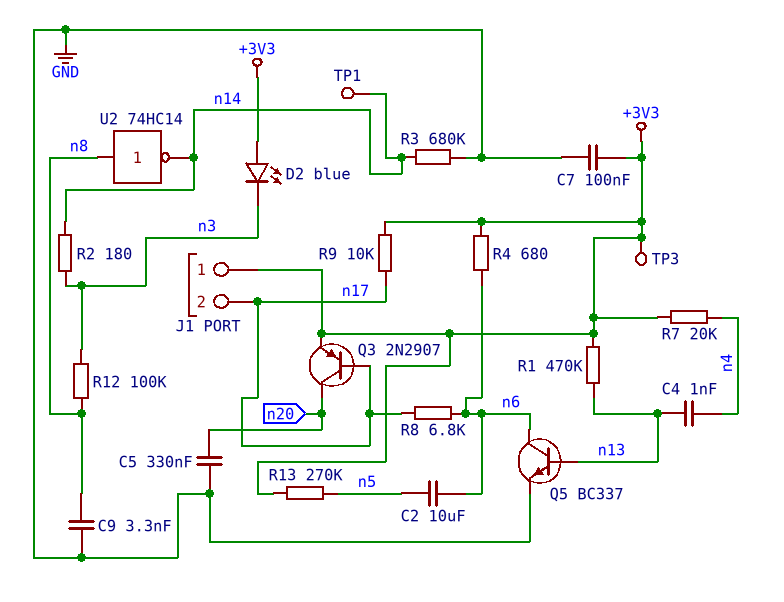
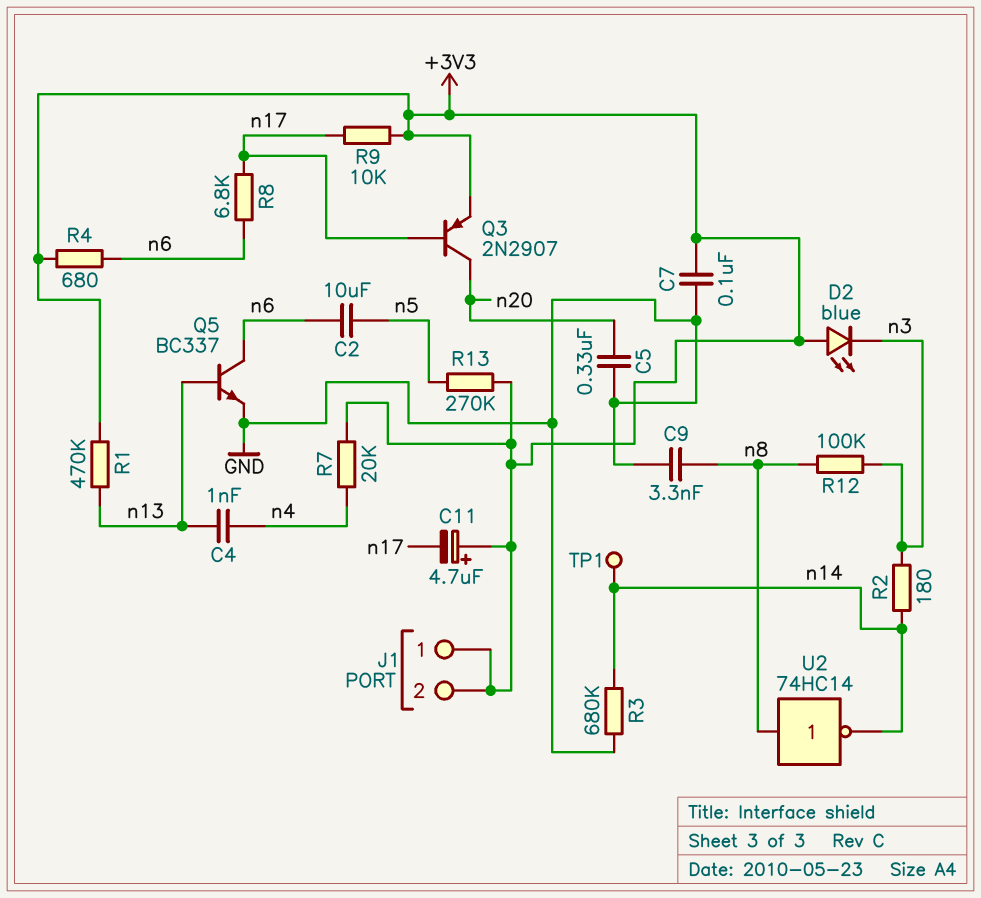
C11: none -> 4.7uF (plus +3V3, minus n17)
J1 pin 2: n17 -> +3V3
TP3: test point (+3V3) -> none

